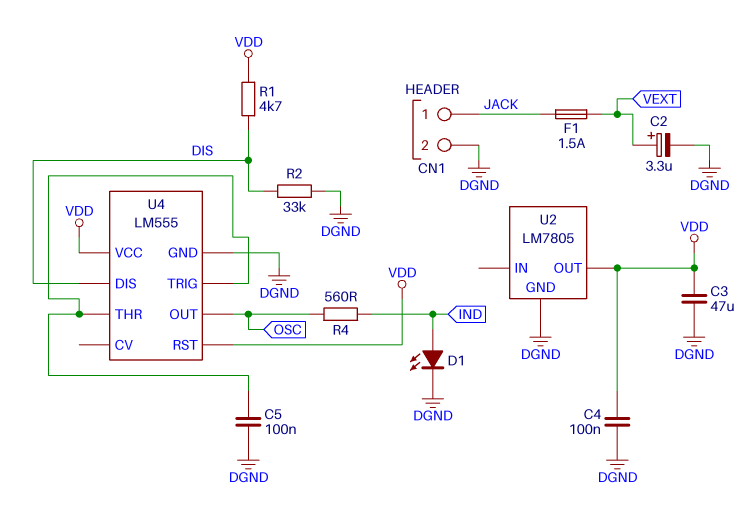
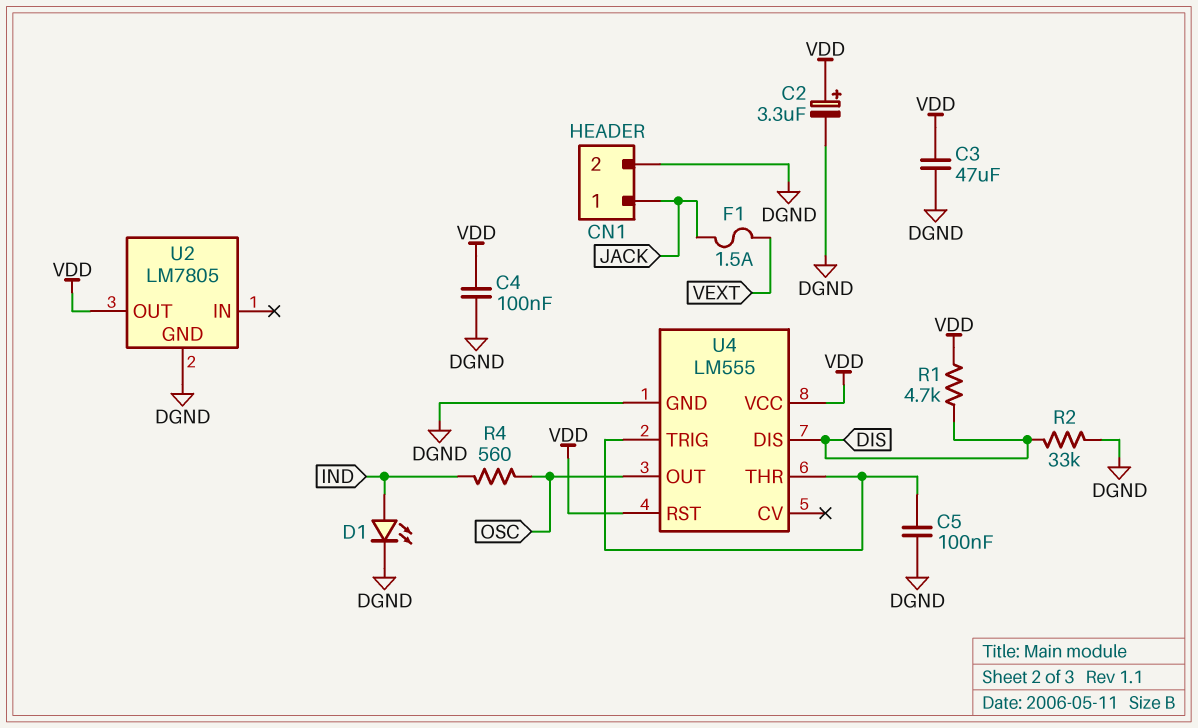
C2: 3.3uF (plus VEXT, minus DGND) -> 3.3uF (plus VDD, minus DGND)

